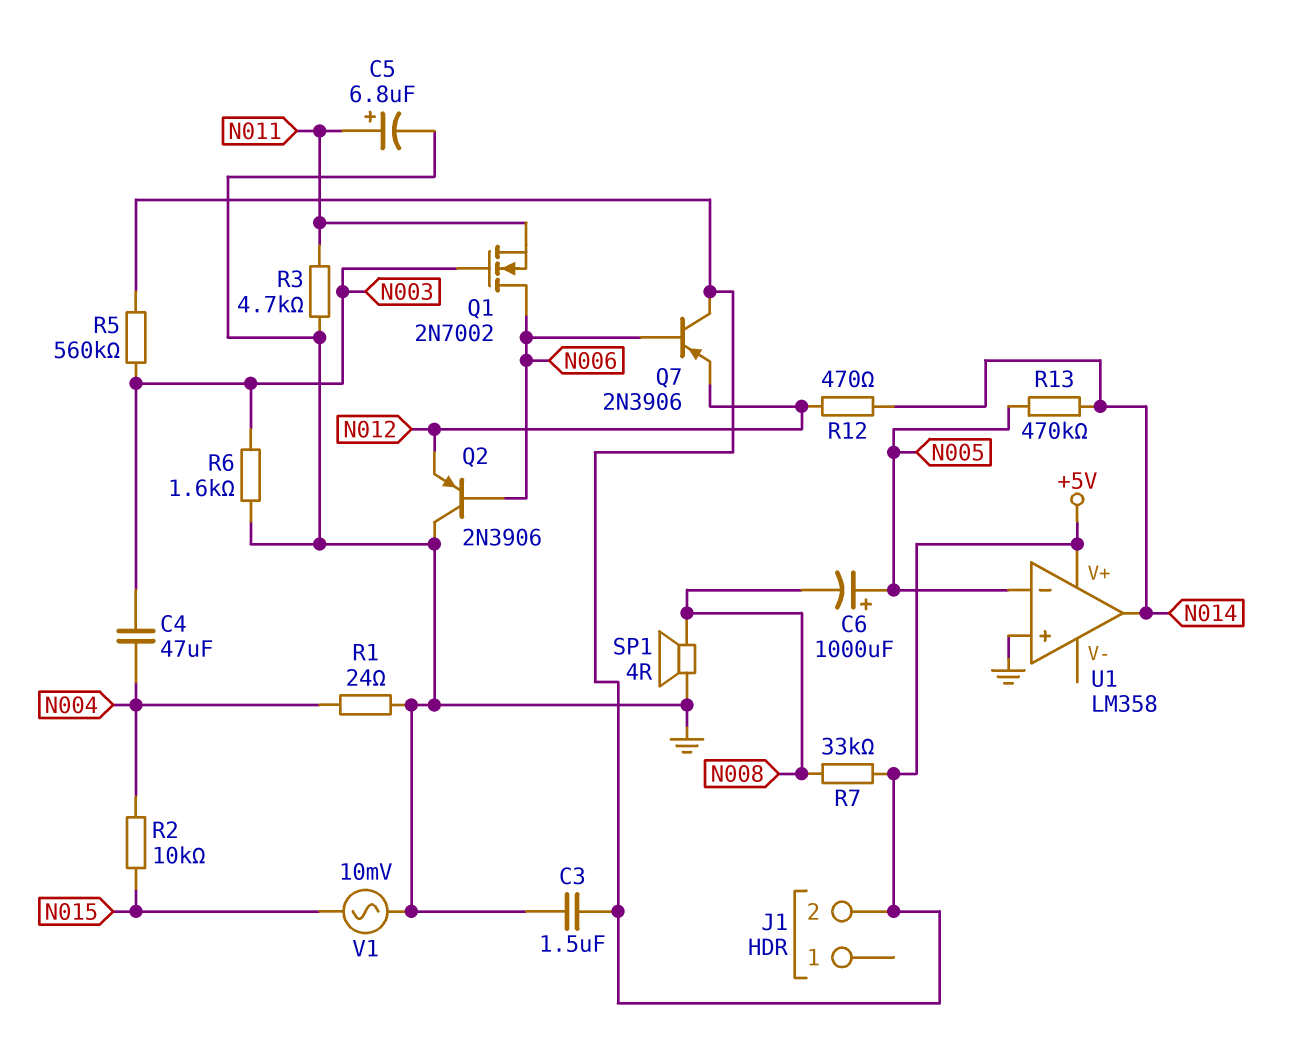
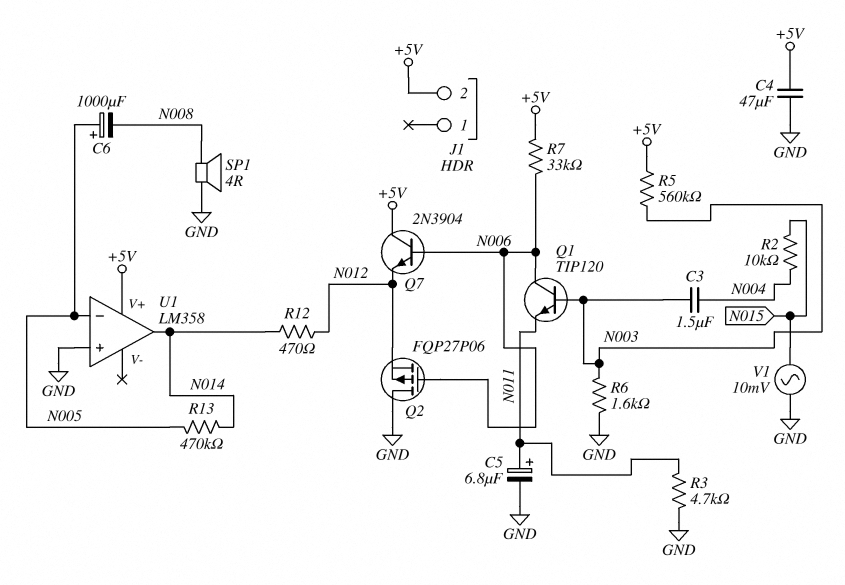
C3: 1.5uF (+5V, GND) -> 1.5uF (N003, N004)
C4: 47uF (N003, N004) -> 47uF (+5V, GND)
Q1: NMOS 2N7002 (G N003, D N006, S N011) -> NPN TIP120 (B N003, C N006, E N011)
Q2: PNP 2N3906 (B N006, C GND, E N012) -> PMOS FQP27P06 (G N006, D GND, S N012)
Q7: PNP 2N3906 (B N006, C +5V, E N012) -> NPN 2N3904 (B N006, C +5V, E N012)
R1: 24 (GND, N004) -> none
R7: 33k (+5V, N008) -> 33k (+5V, N006)

